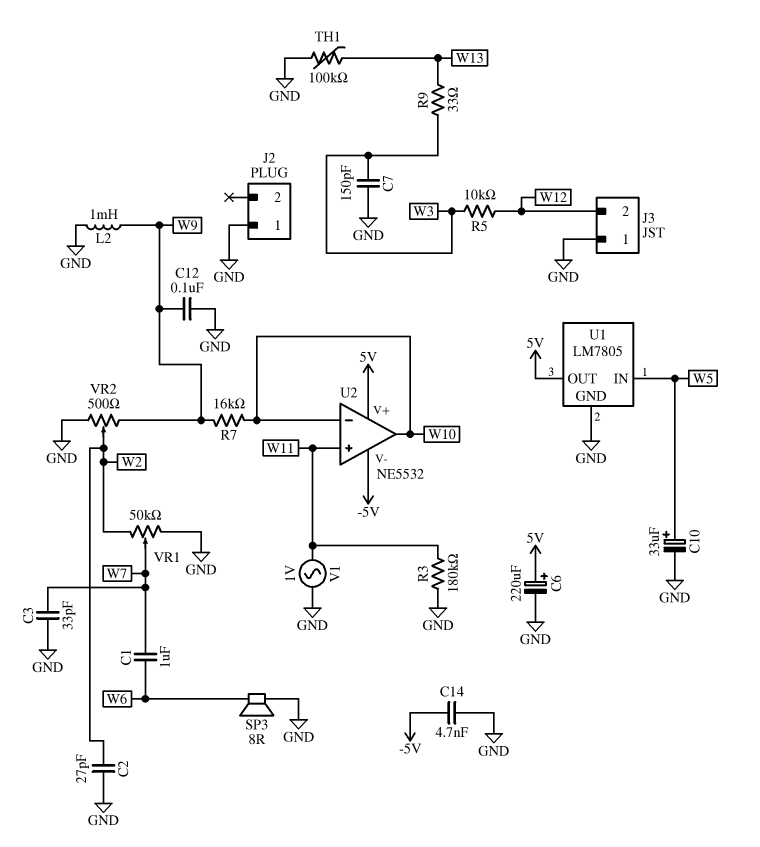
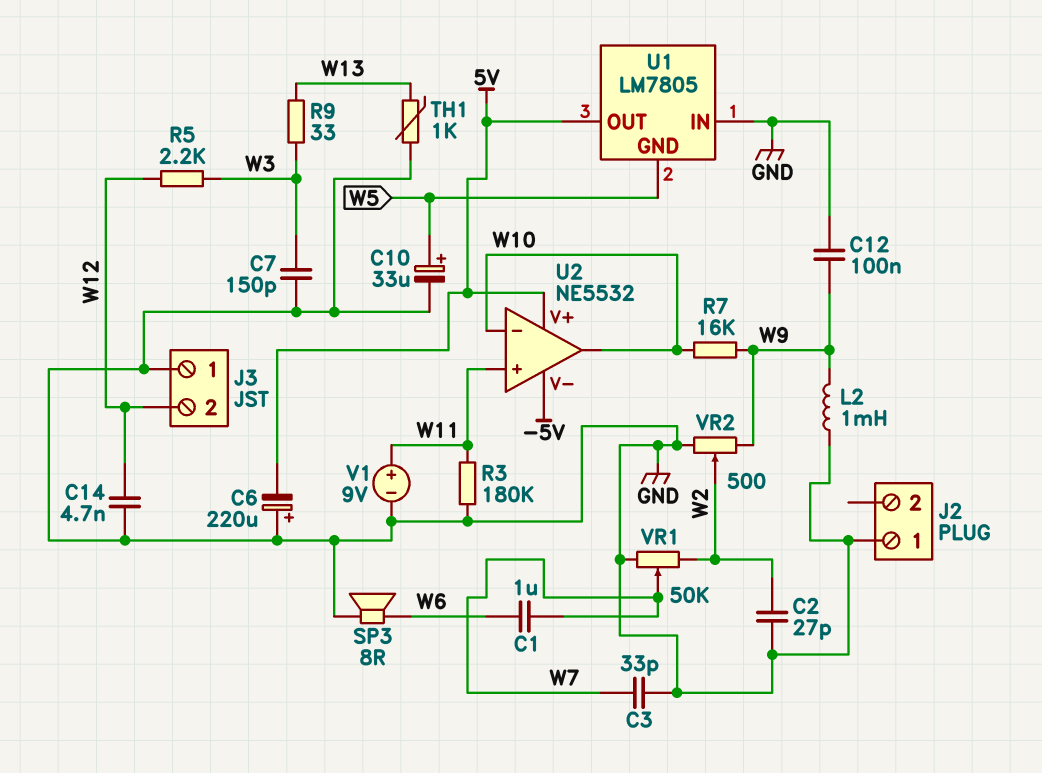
C6: 220uF (plus 5V, minus GND) -> 220uF (plus GND, minus 5V)
C14: 4.7nF (-5V, GND) -> 4.7nF (GND, W12)
R5: 10k (W3, W12) -> 2.2k (W3, W12)
TH1: 100k (GND, W13) -> 1k (GND, W13)
U1 pin GND: GND -> W5
U1 pin IN: W5 -> GND
V1: AC 1V (GND, W11) -> 9V (plus W11, minus GND)

